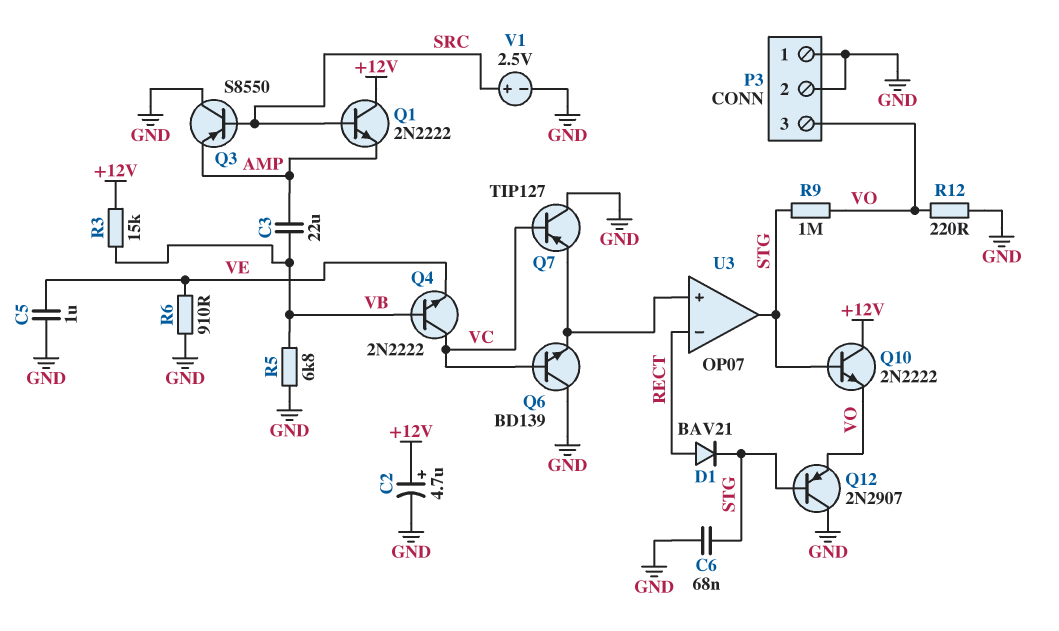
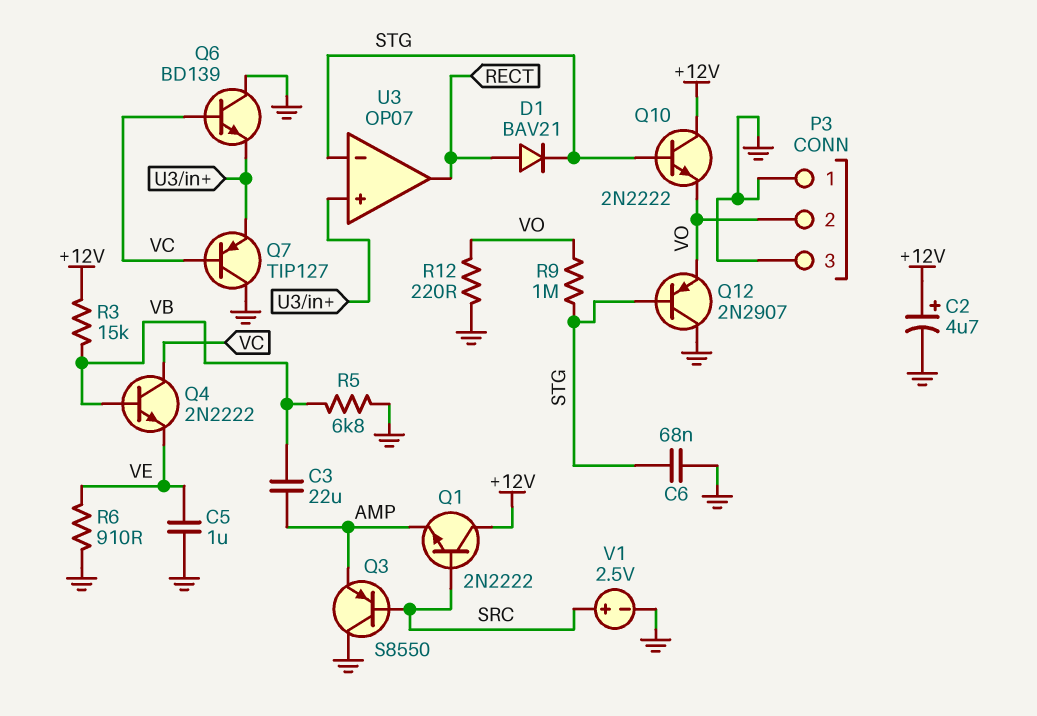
P3 pin 2: GND -> VO
P3 pin 3: VO -> GND
U3 pin in-: RECT -> STG
U3 pin out: STG -> RECT

